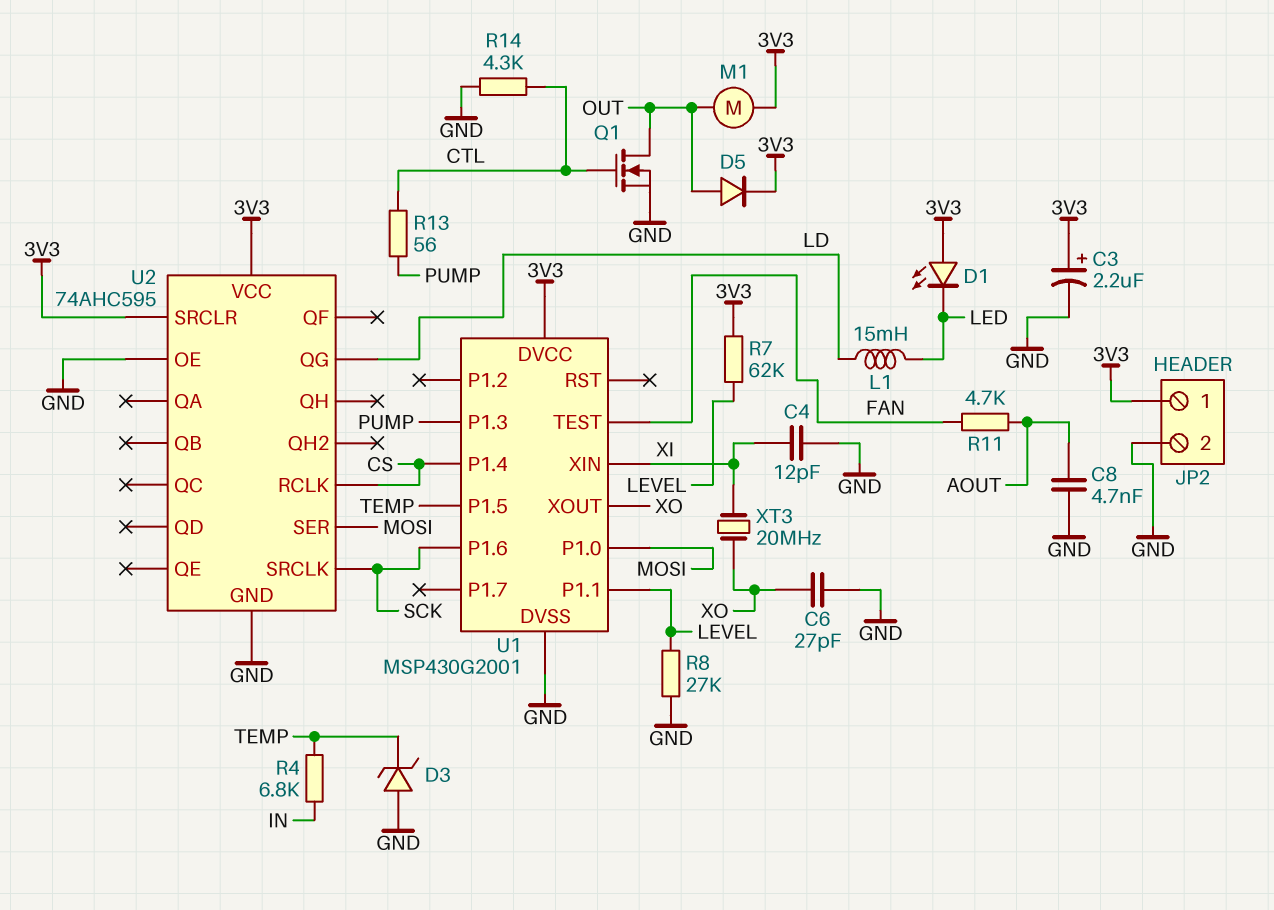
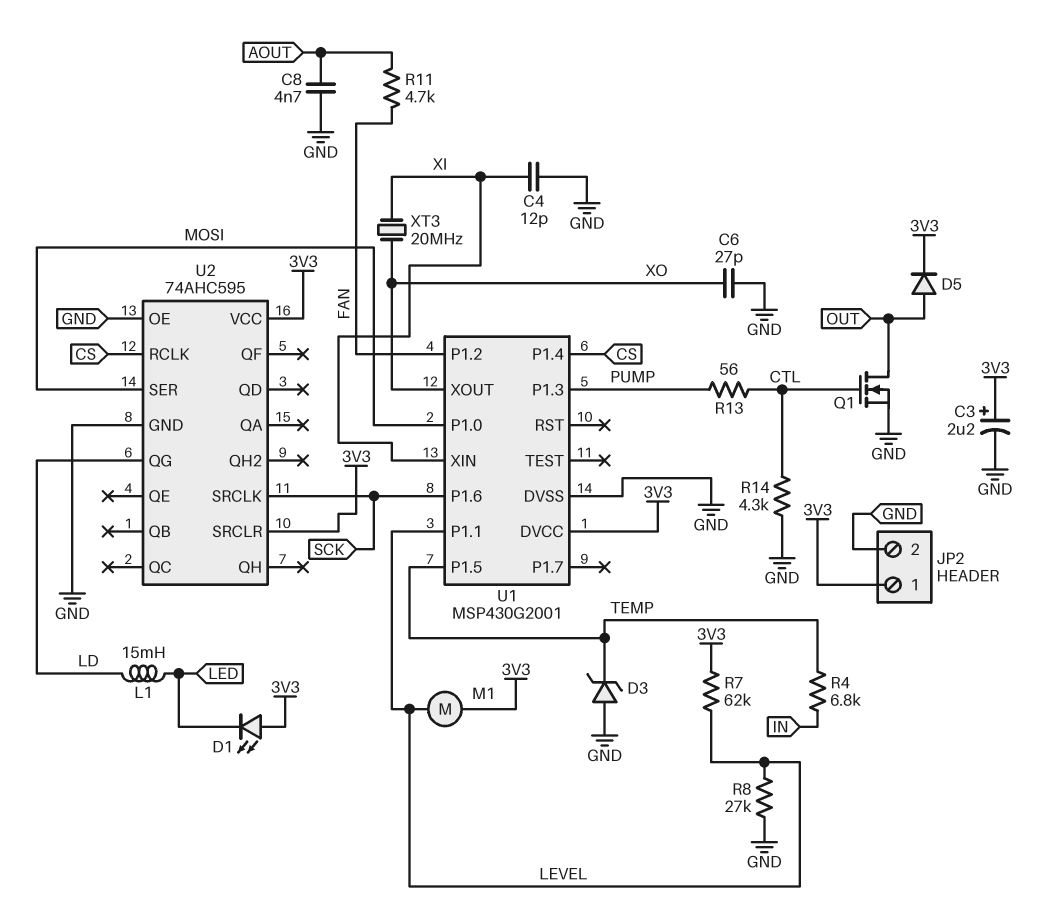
M1: motor (3V3, OUT) -> motor (3V3, LEVEL)
U1 pin P1.2: none -> FAN
U1 pin TEST: FAN -> none

